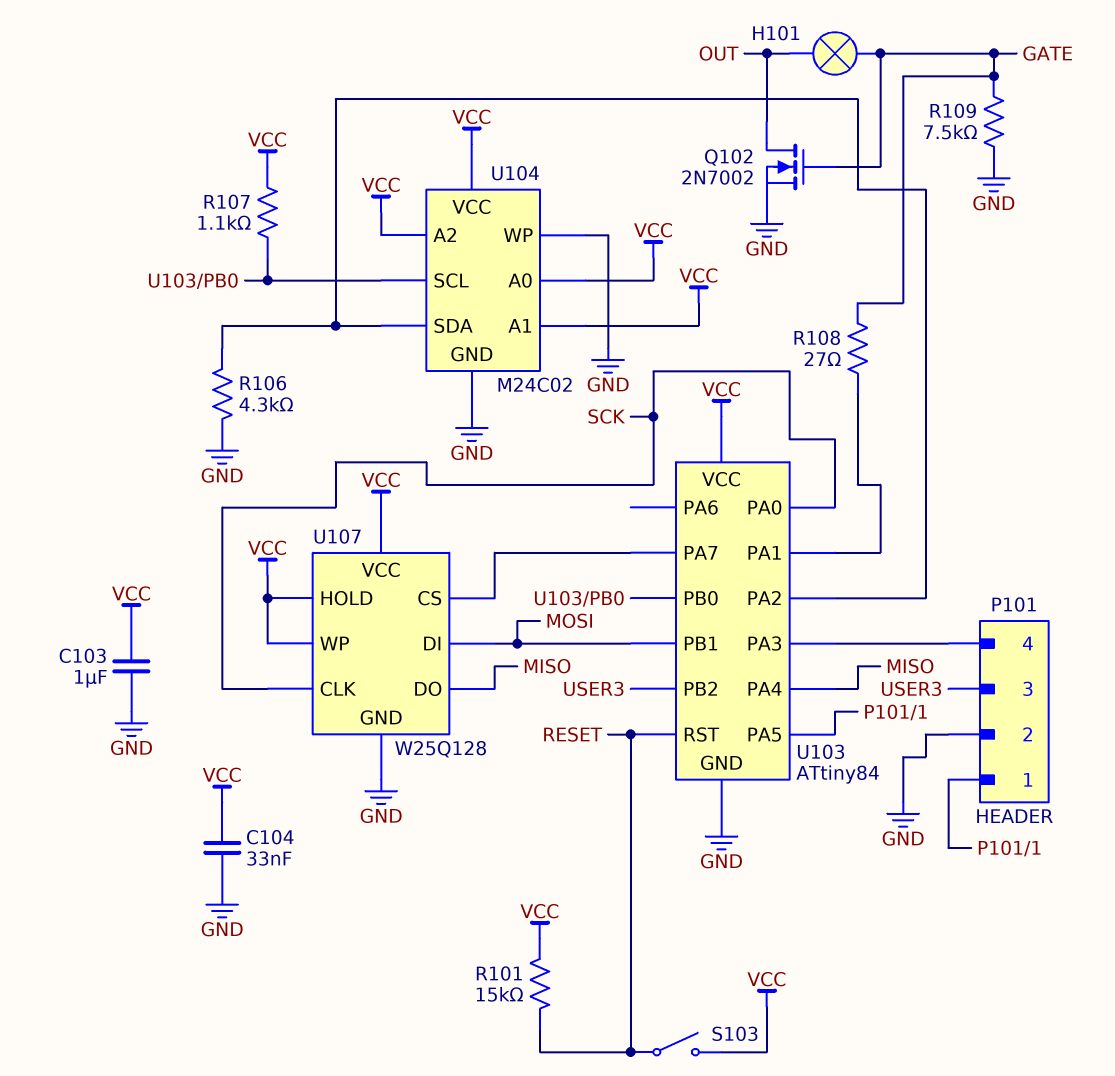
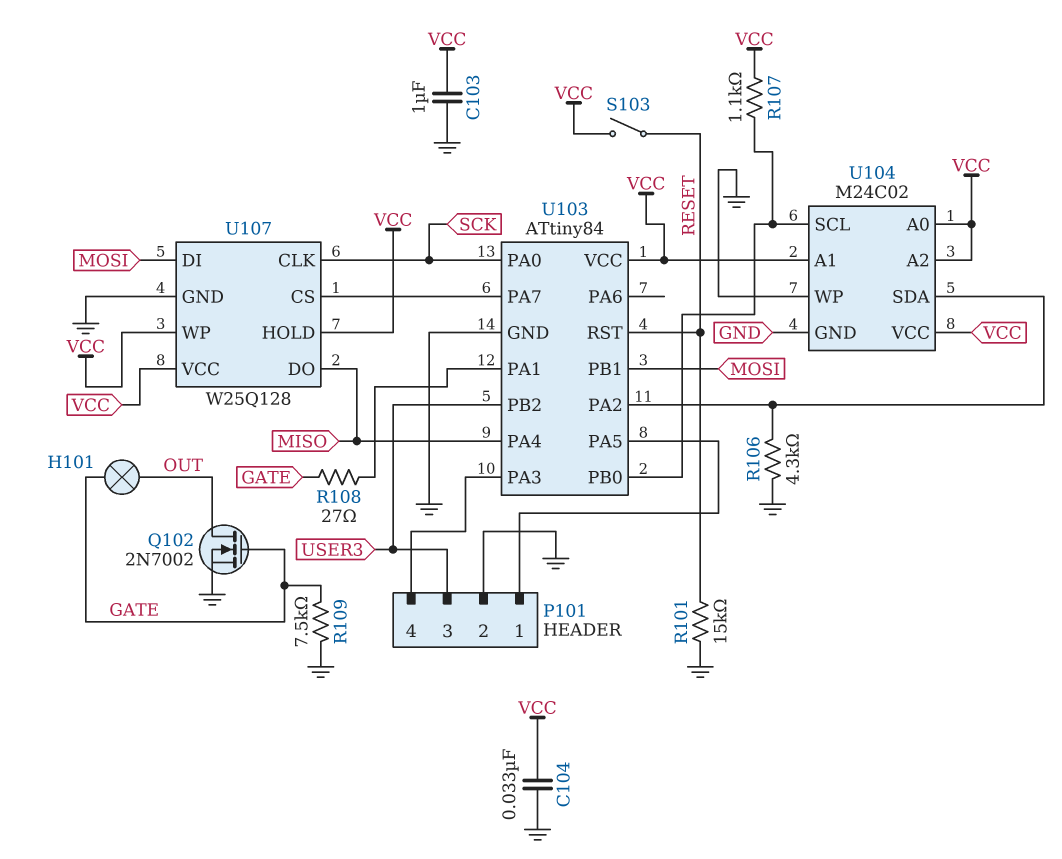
R101: 15k (RESET, VCC) -> 15k (GND, RESET)

